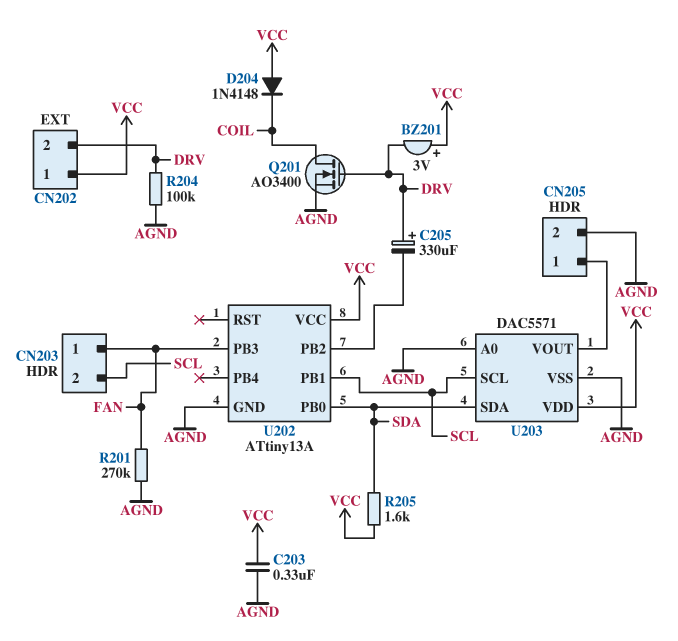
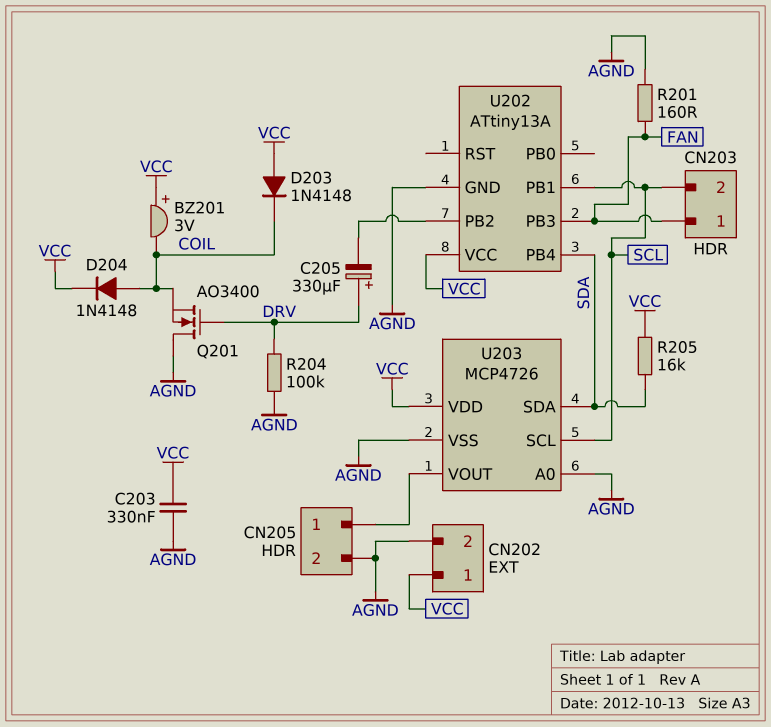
BZ201: buzzer 3V (plus VCC, minus DRV) -> buzzer 3V (plus VCC, minus COIL)
CN202 pin 2: DRV -> AGND
D203: none -> diode 1N4148 (A VCC, K COIL)
D204: diode 1N4148 (A VCC, K COIL) -> diode 1N4148 (A COIL, K VCC)
Q201: NMOS AO3400 (G DRV, D COIL, S AGND) -> NMOS AO3400 (G DRV, D AGND, S COIL)
R201: 270k (AGND, FAN) -> 160 (AGND, FAN)
R205: 1.6k (SDA, VCC) -> 16k (SDA, VCC)
U202 pin PB0: SDA -> none
U202 pin PB4: none -> SDA
U203: DAC5571 -> MCP4726

